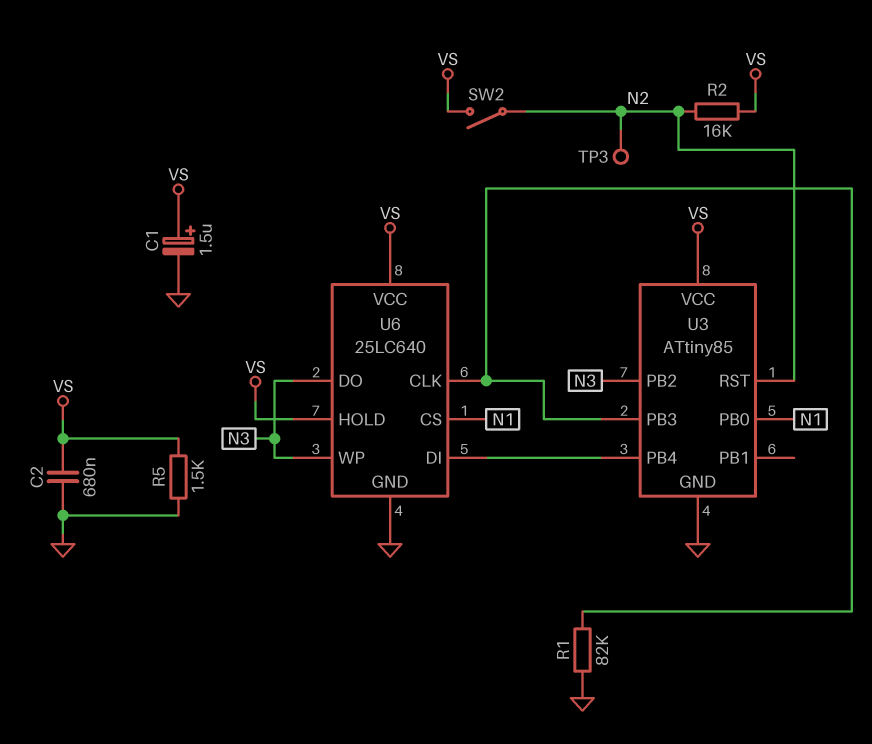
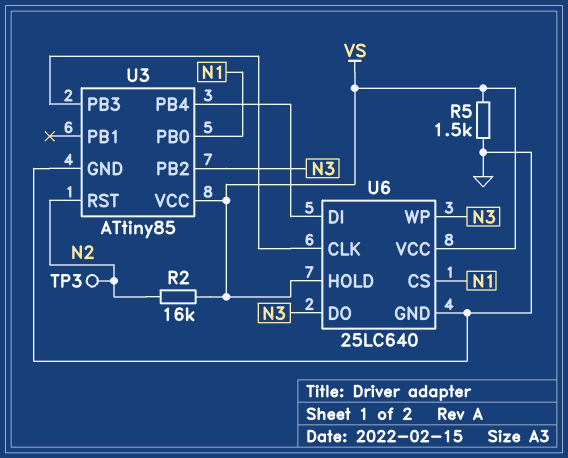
C1: 1.5uF (plus VS, minus GND) -> none
C2: 680nF (GND, VS) -> none
R1: 82k (GND, U3/PB3) -> none
SW2: switch (N2, VS) -> none

